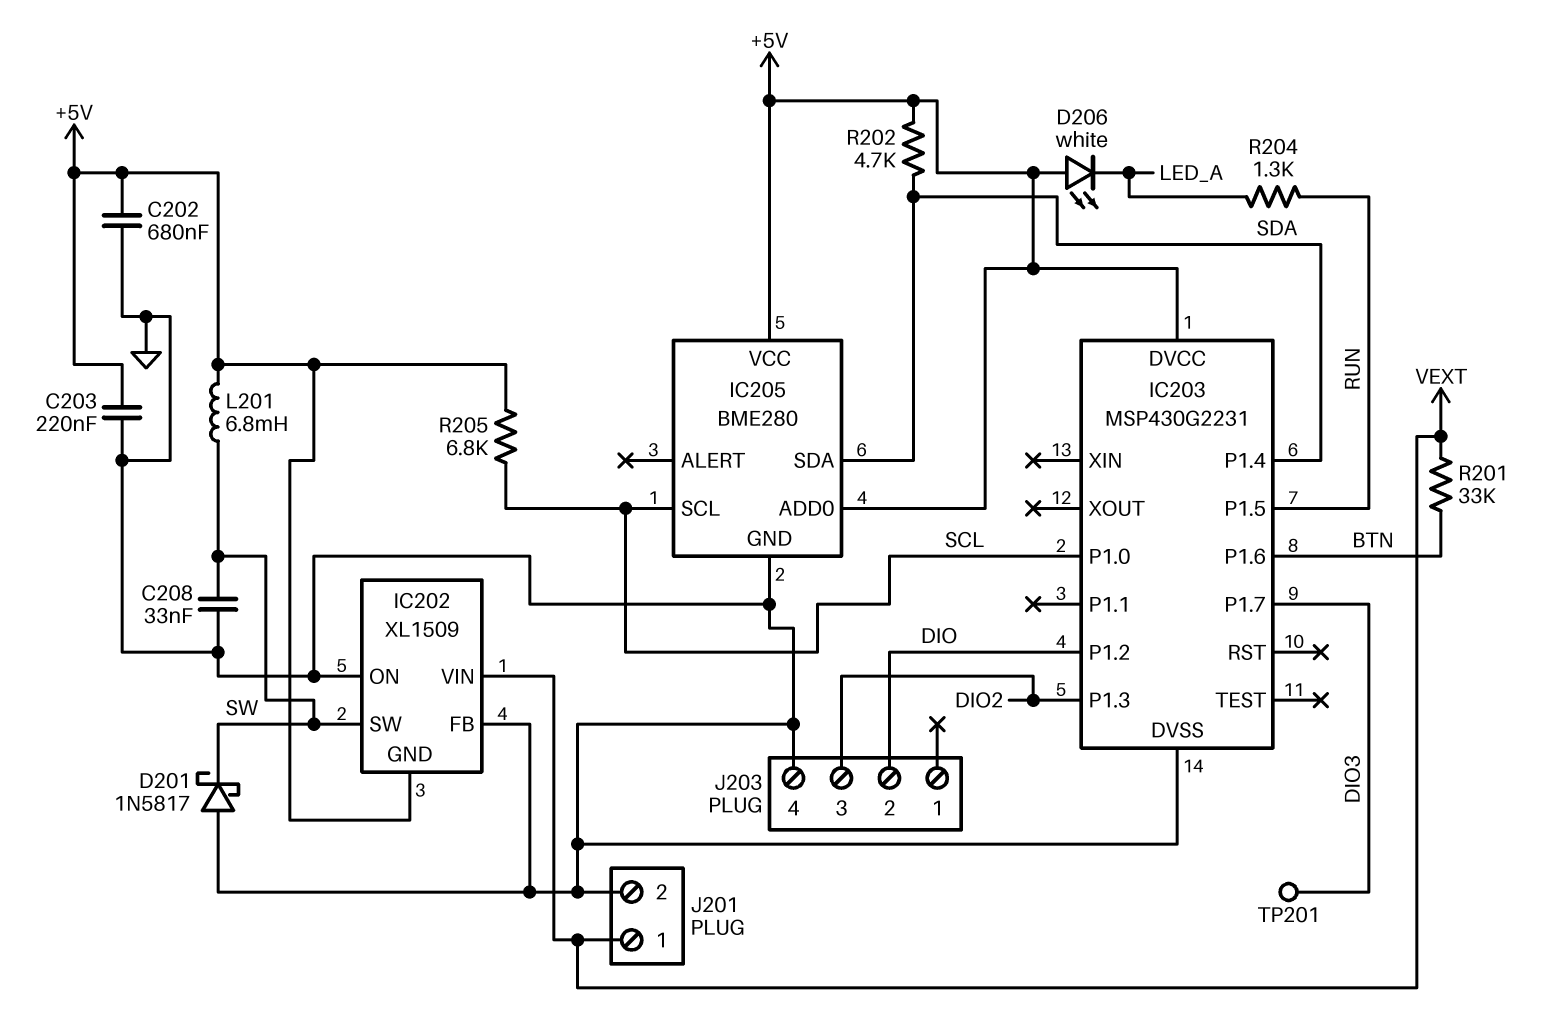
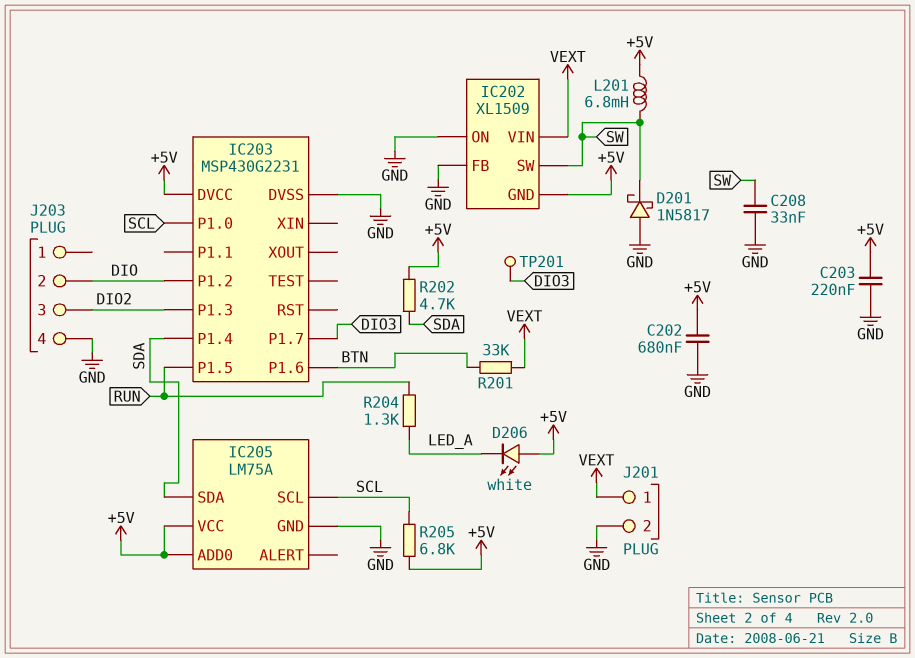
IC205: BME280 -> LM75A

